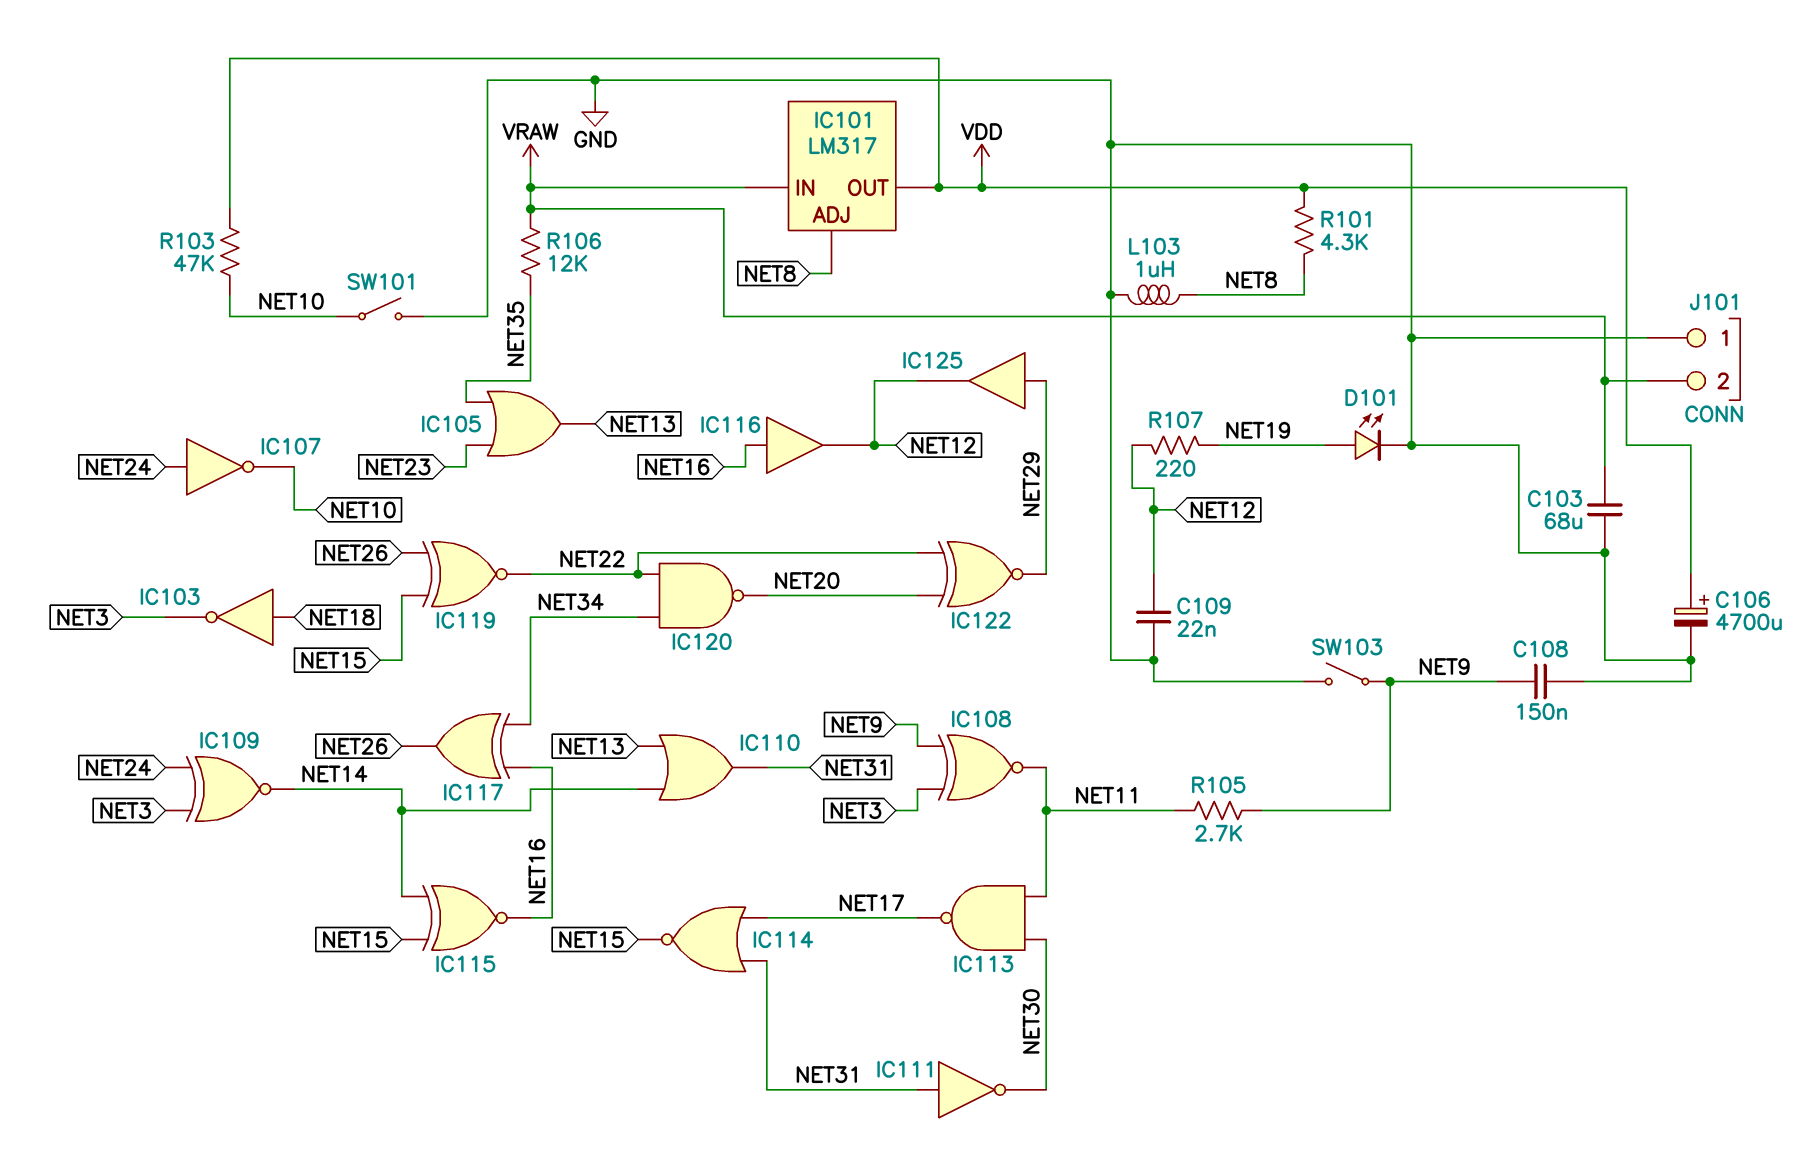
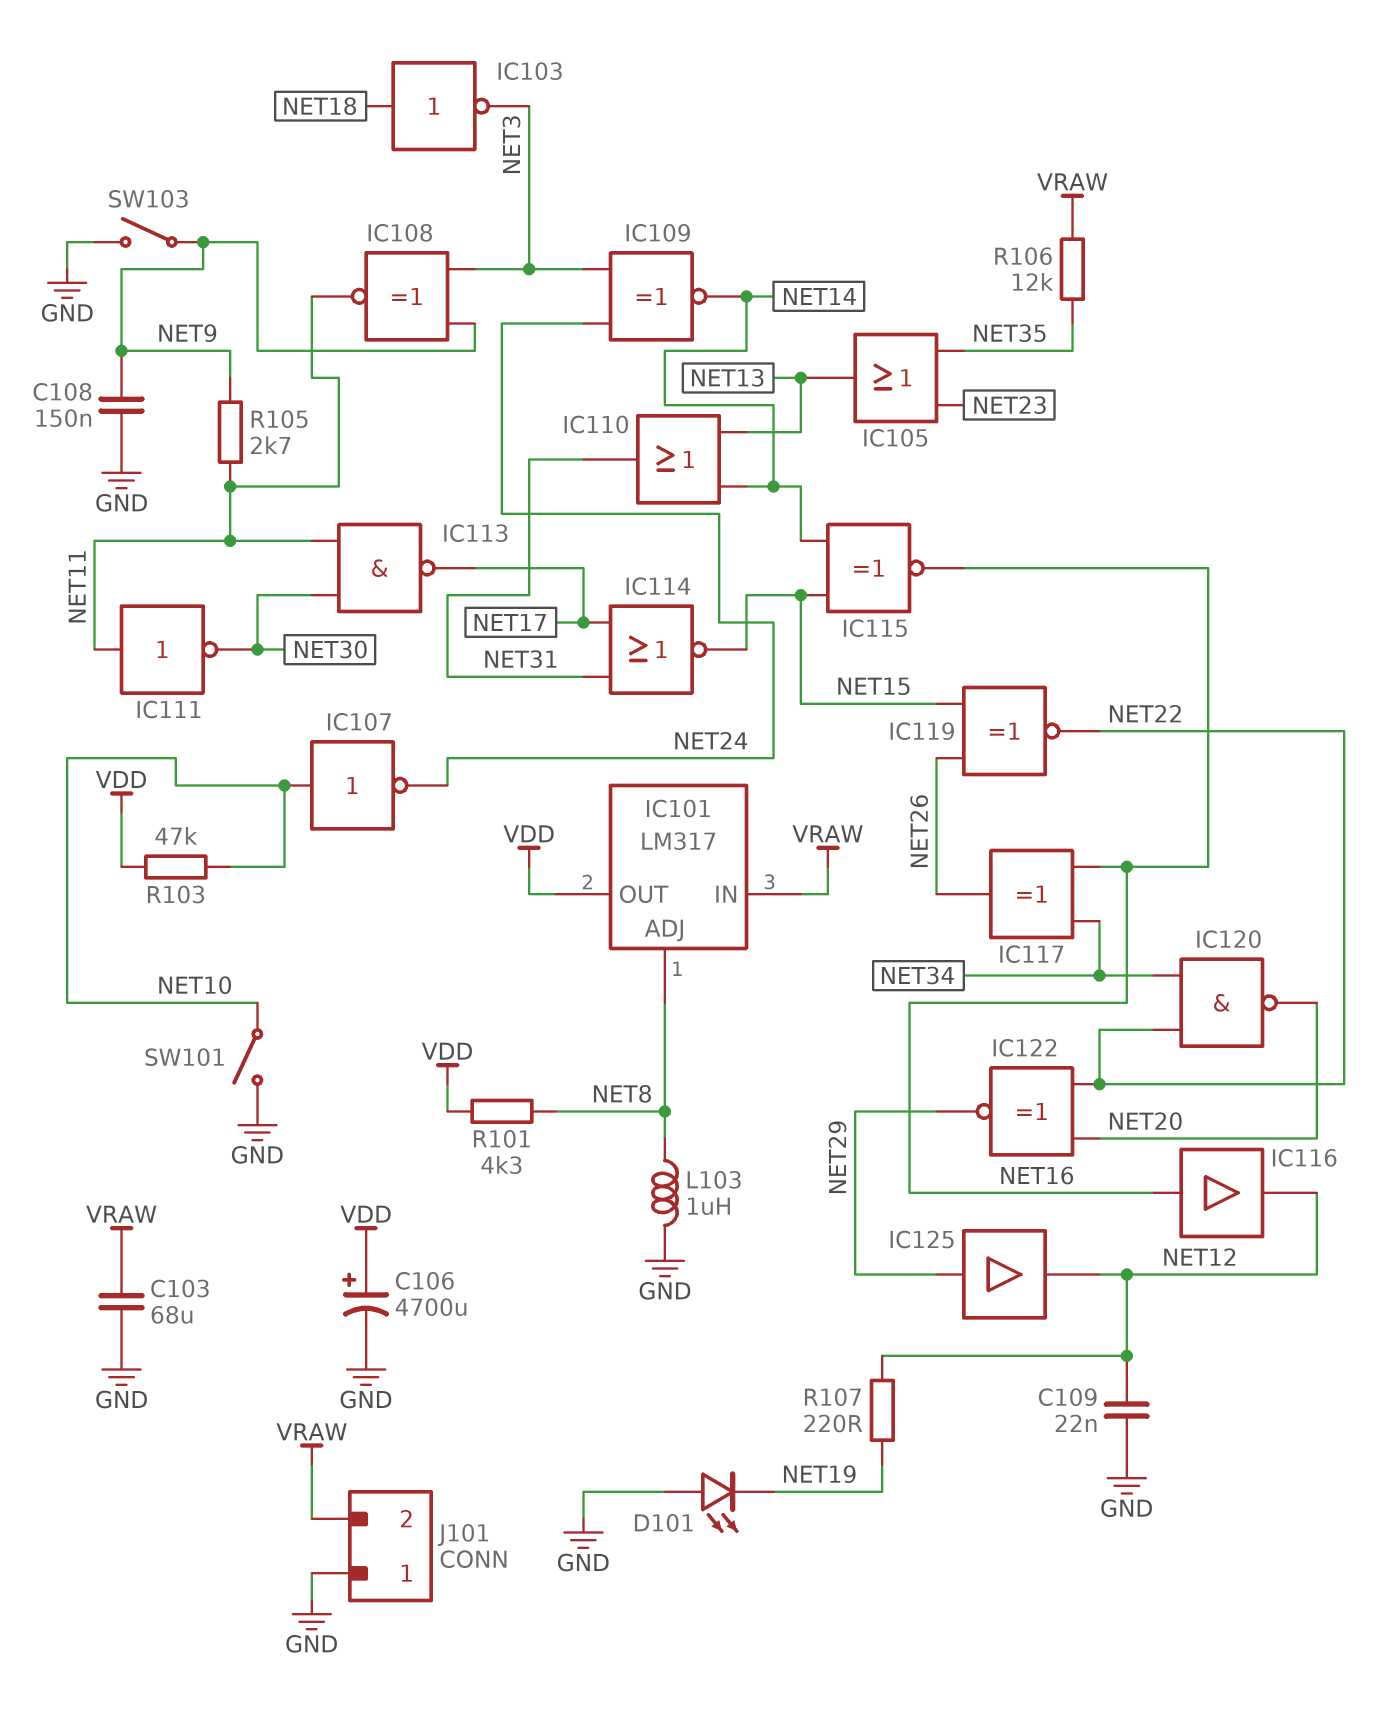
D101: LED (A NET19, K GND) -> LED (A GND, K NET19)
IC107: NOT (in NET24, out NET10) -> NOT (in NET10, out NET24)
IC111: NOT (in NET31, out NET30) -> NOT (in NET11, out NET30)

